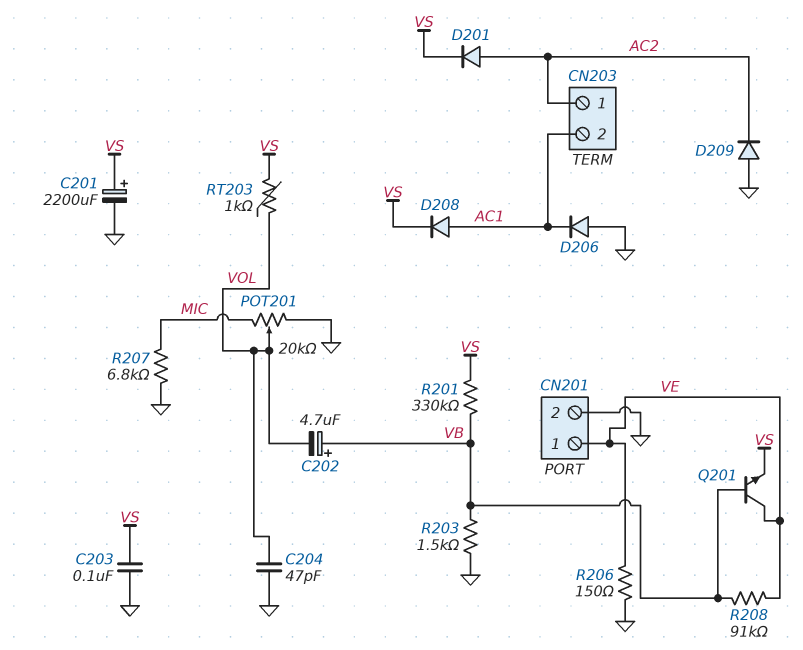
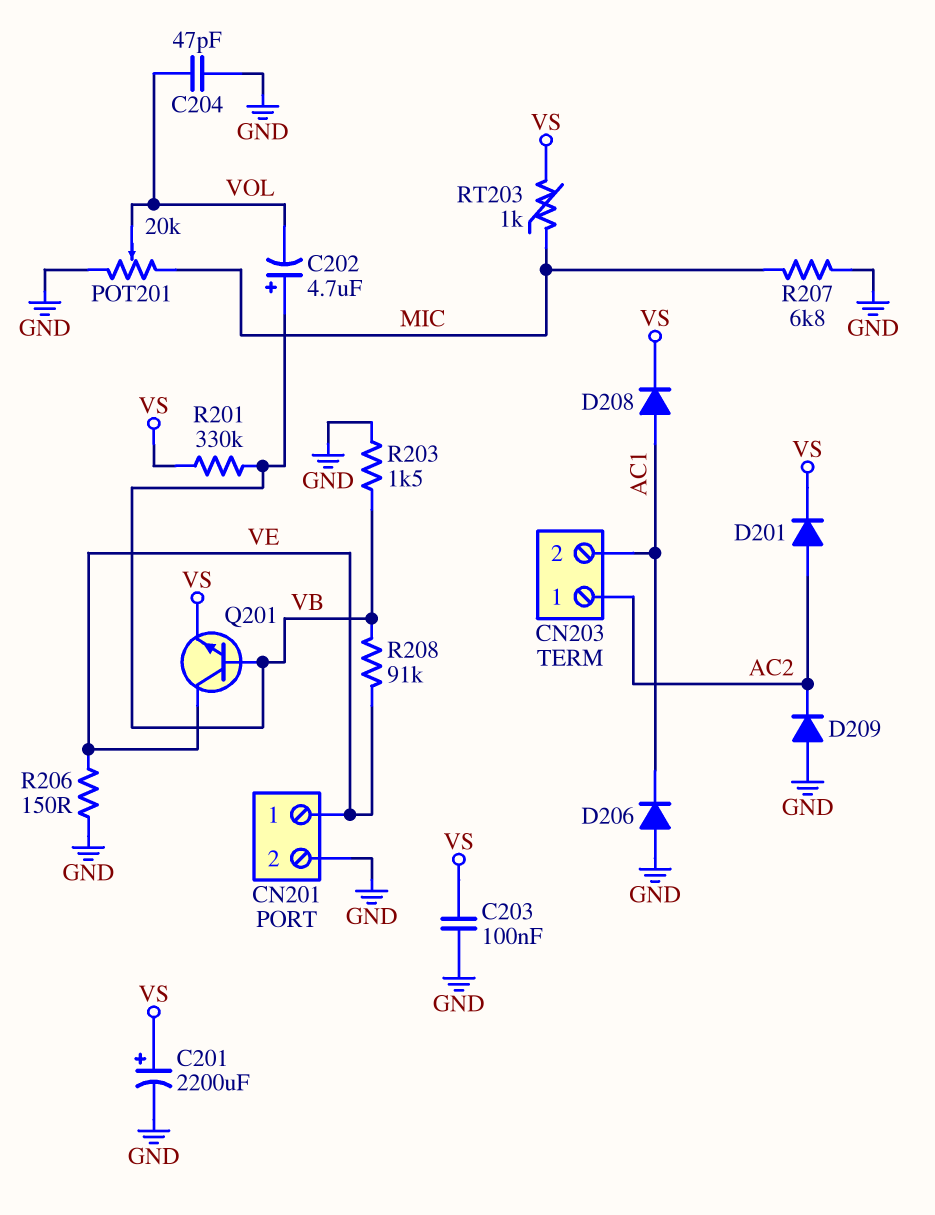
RT203: 1k (VOL, VS) -> 1k (MIC, VS)

